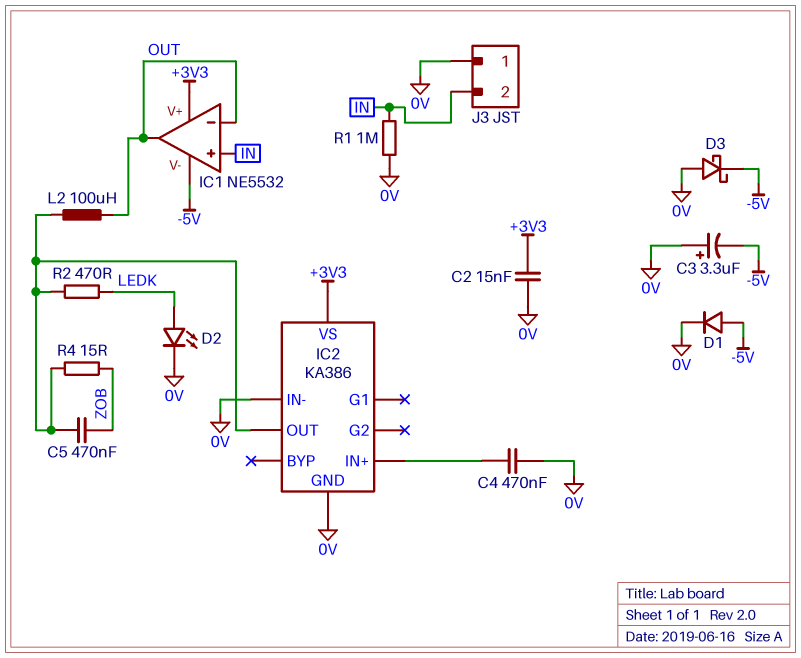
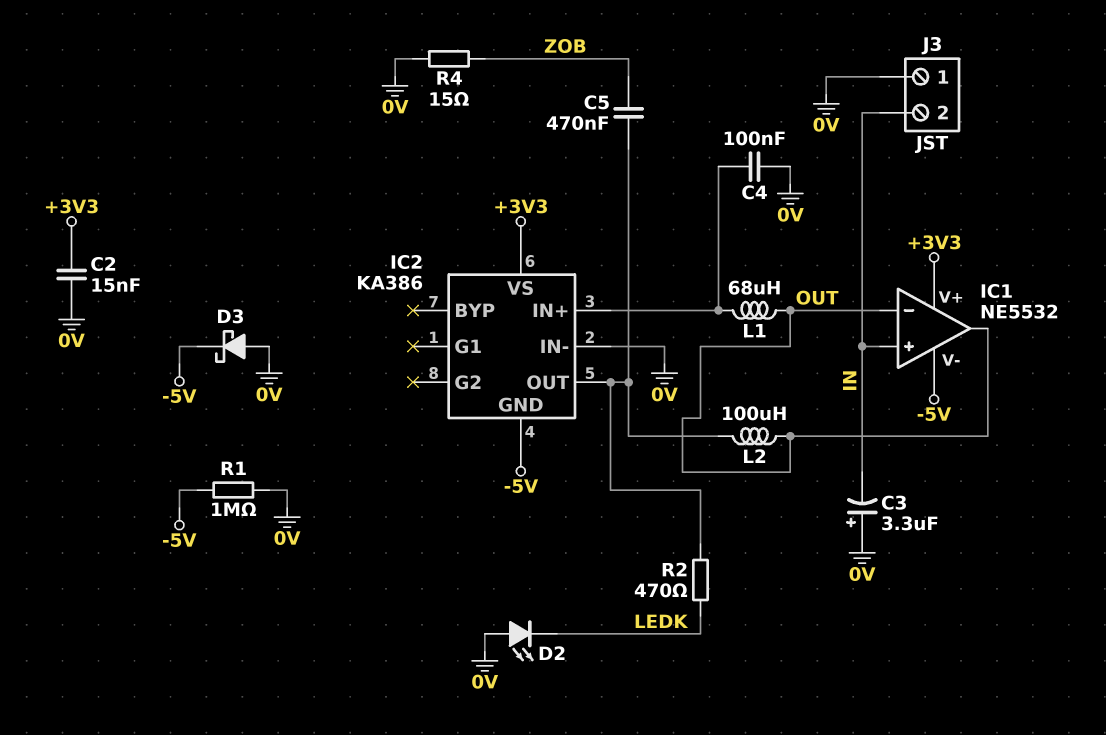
C3: 3.3uF (plus 0V, minus -5V) -> 3.3uF (plus 0V, minus IN)
C4: 470nF (0V, IC2/IN+) -> 100nF (0V, IC2/IN+)
D1: diode (A -5V, K 0V) -> none
D2: LED (A LEDK, K 0V) -> LED (A 0V, K LEDK)
IC2 pin GND: 0V -> -5V
L1: none -> 68uH (IC2/IN+, OUT)
R1: 1M (0V, IN) -> 1M (-5V, 0V)
R4: 15 (IC2/OUT, ZOB) -> 15 (0V, ZOB)

